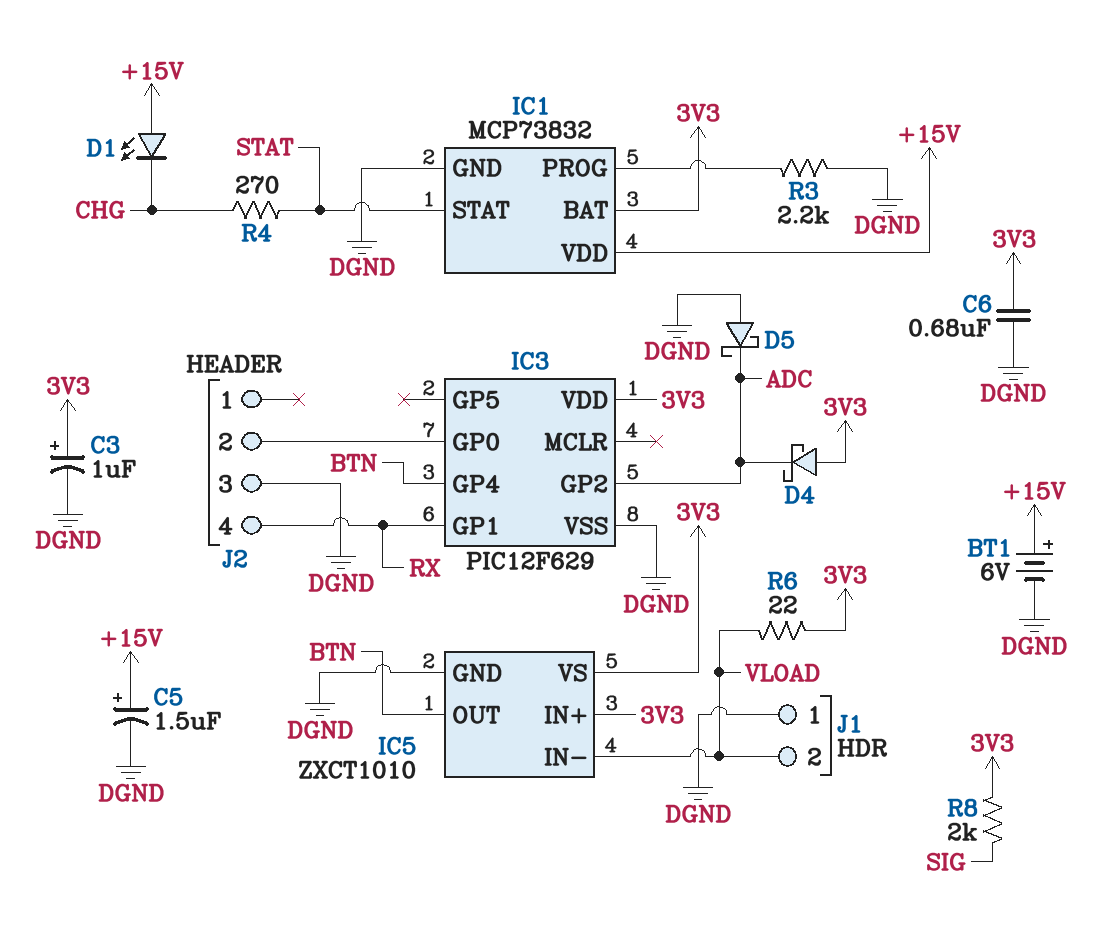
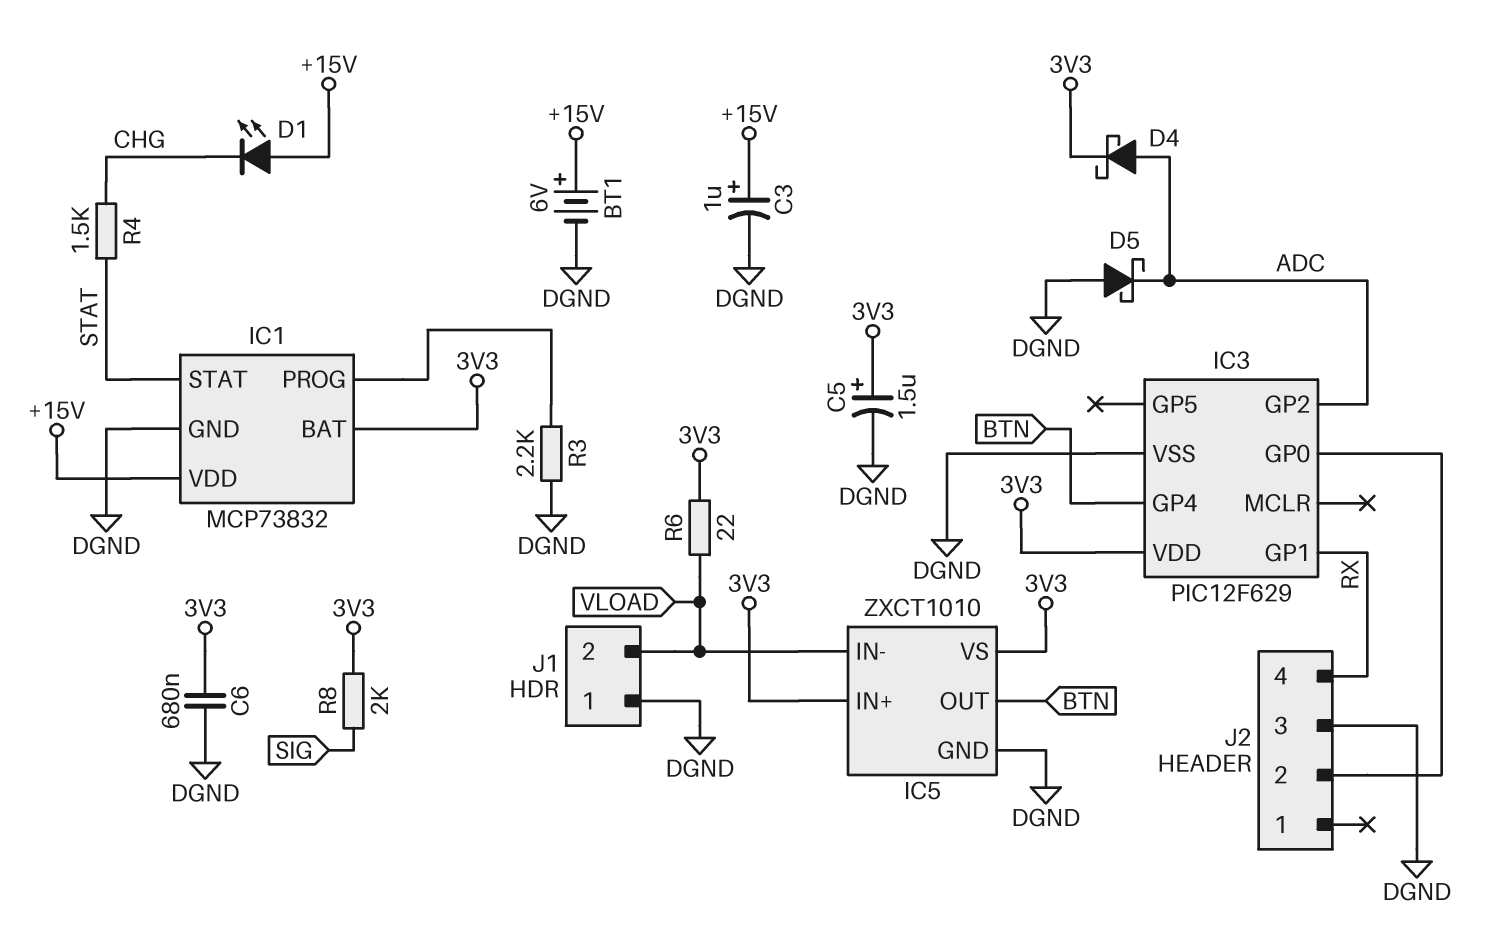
C3: 1uF (plus 3V3, minus DGND) -> 1uF (plus +15V, minus DGND)
C5: 1.5uF (plus +15V, minus DGND) -> 1.5uF (plus 3V3, minus DGND)
D4: schottky (A 3V3, K ADC) -> schottky (A ADC, K 3V3)
R4: 270 (CHG, STAT) -> 1.5k (CHG, STAT)

